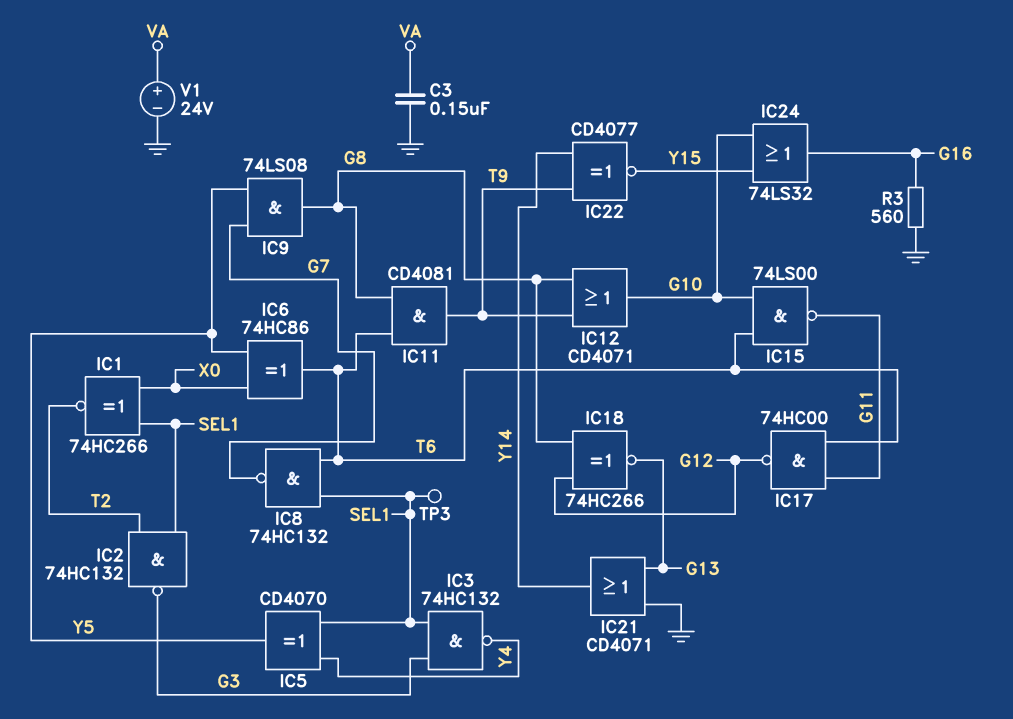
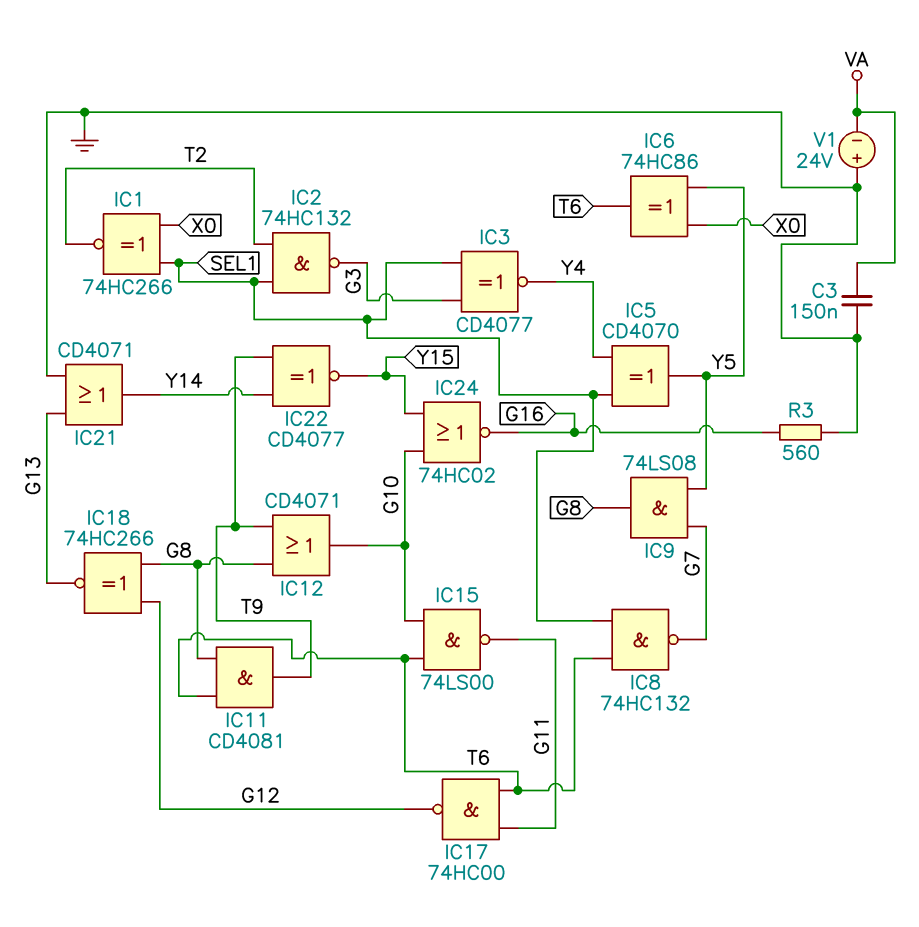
IC3: NAND 74HC132 (in G3, in SEL1, out Y4) -> XNOR CD4077 (in G3, in SEL1, out Y4)
IC24: OR 74LS32 (in G10, in Y15, out G16) -> NOR 74HC02 (in G10, in Y15, out G16)
TP3: test point (SEL1) -> none
V1: 24V (plus VA, minus GND) -> 24V (plus GND, minus VA)

